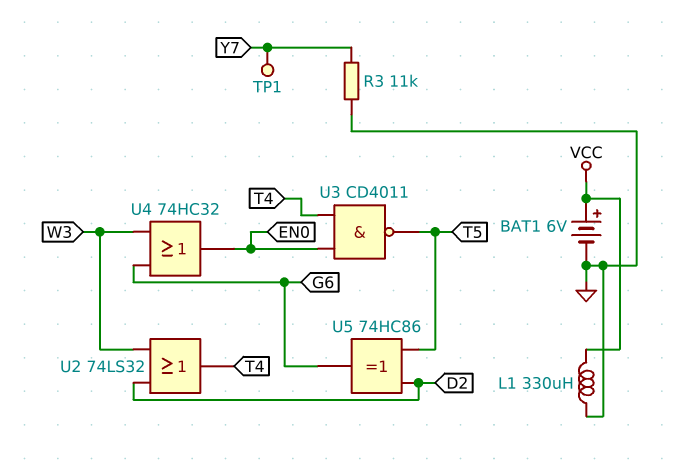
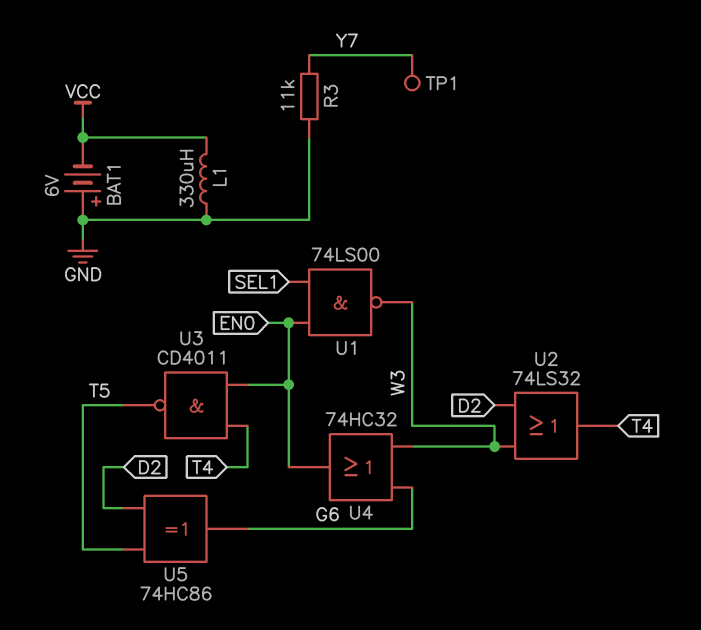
BAT1: 6V (plus VCC, minus GND) -> 6V (plus GND, minus VCC)
U1: none -> NAND 74LS00 (in EN0, in SEL1, out W3)

